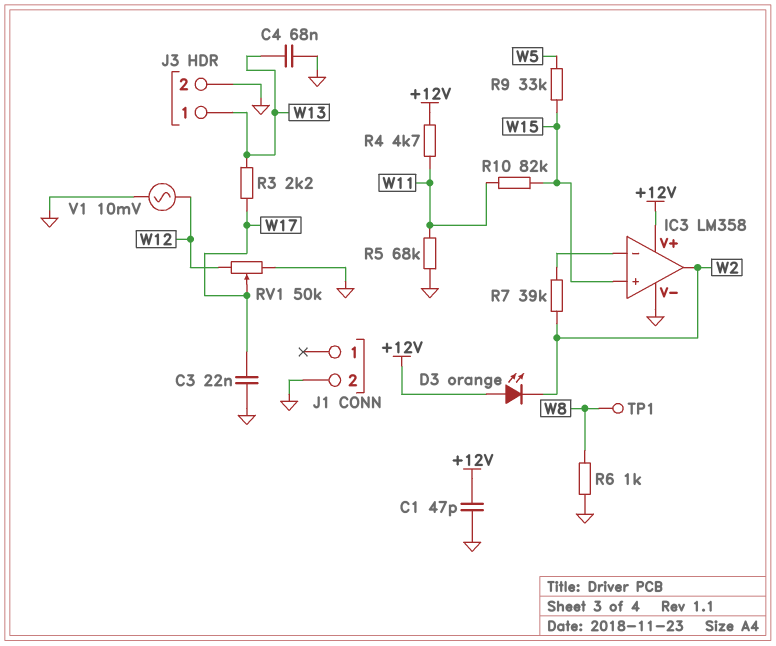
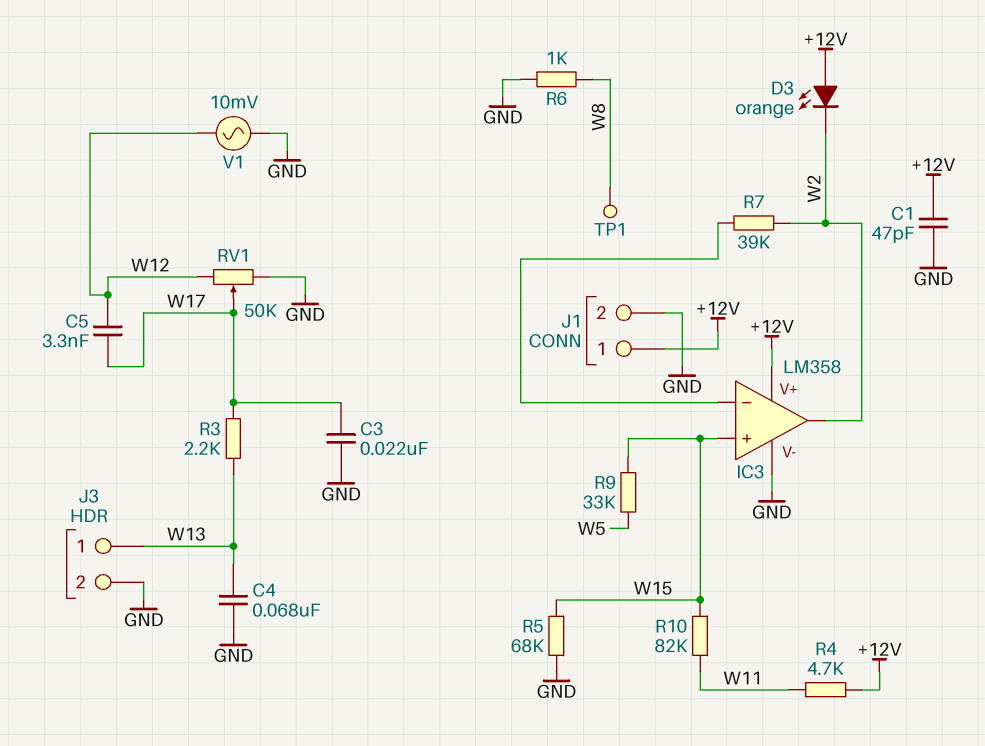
C5: none -> 3.3nF (W12, W17)
J1 pin 1: none -> +12V
R5: 68k (GND, W11) -> 68k (GND, W15)

